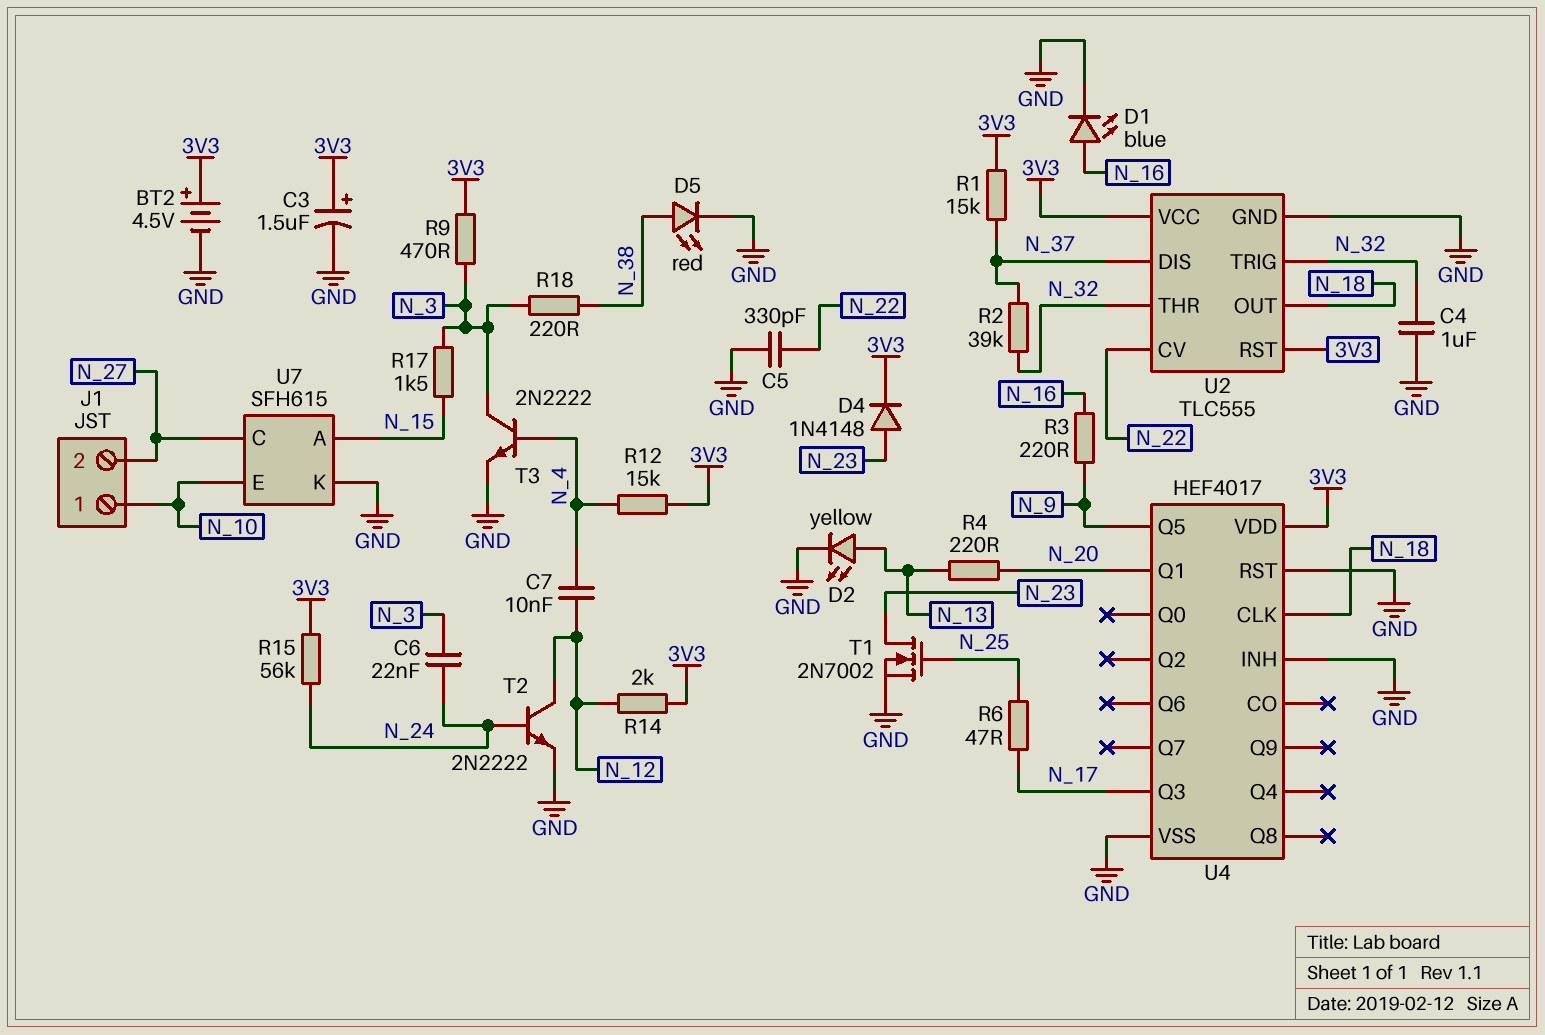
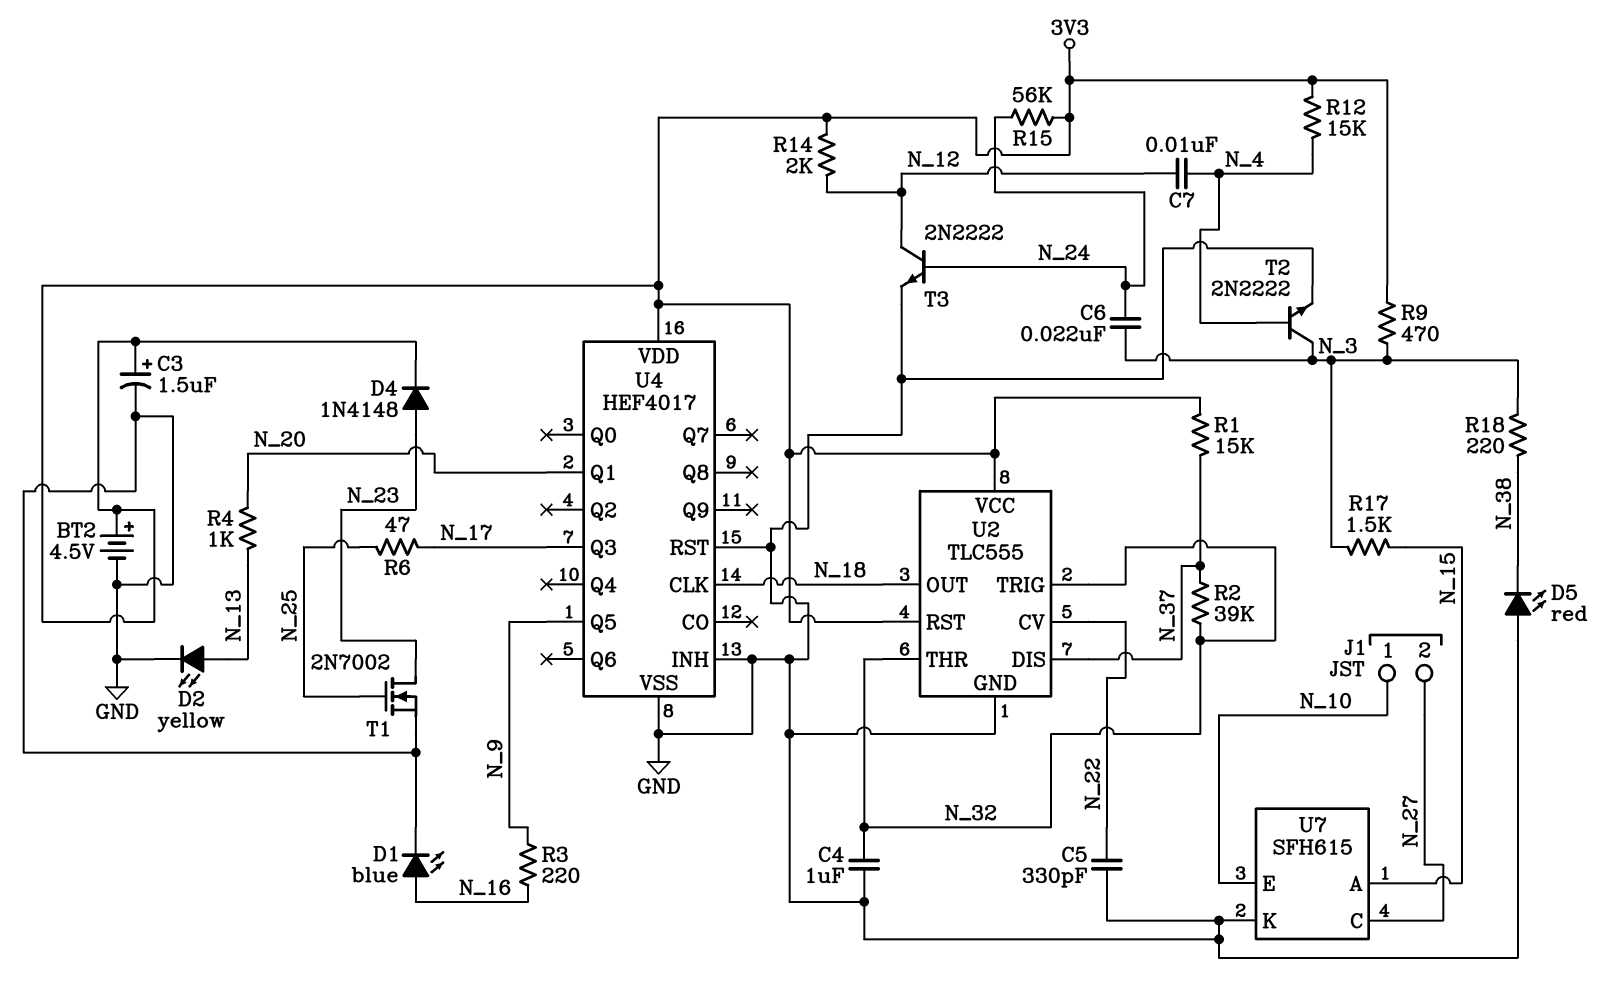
D5: LED red (A N_38, K GND) -> LED red (A GND, K N_38)
R4: 220 (N_13, N_20) -> 1k (N_13, N_20)
T2: NPN 2N2222 (B N_24, C N_12, E GND) -> NPN 2N2222 (B N_4, C N_3, E GND)
T3: NPN 2N2222 (B N_4, C N_3, E GND) -> NPN 2N2222 (B N_24, C N_12, E GND)

